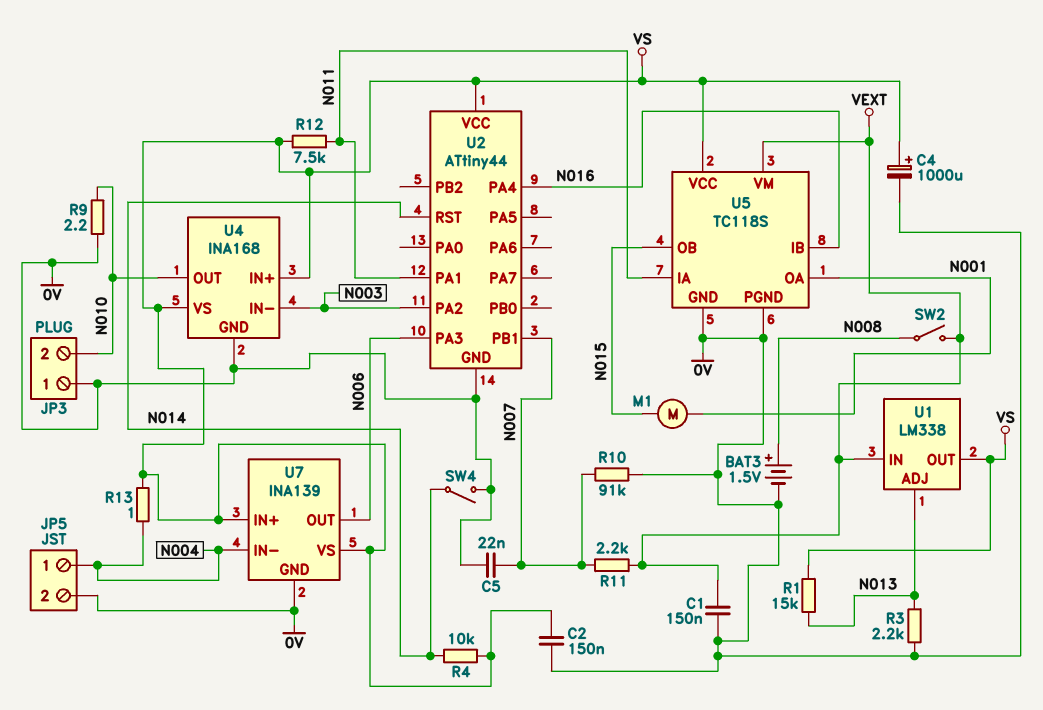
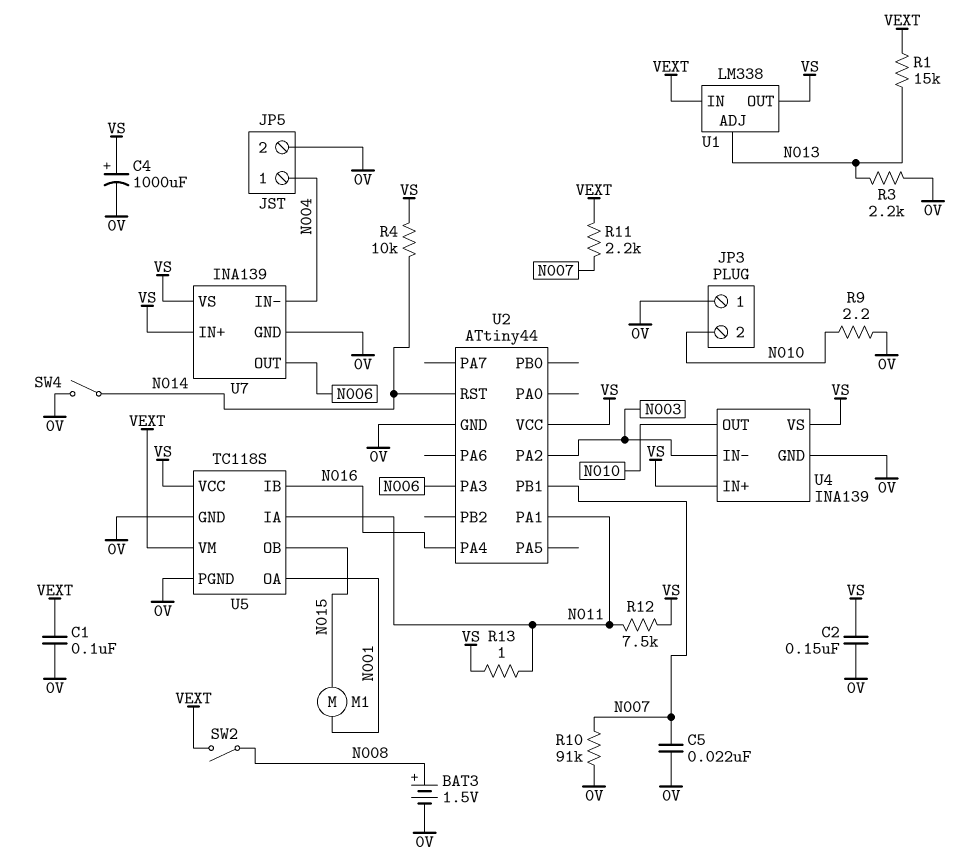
C1: 150nF (0V, VEXT) -> 100nF (0V, VEXT)
R1: 15k (N013, VS) -> 15k (N013, VEXT)
R13: 1 (N004, VS) -> 1 (N011, VS)
U4: INA168 -> INA139

